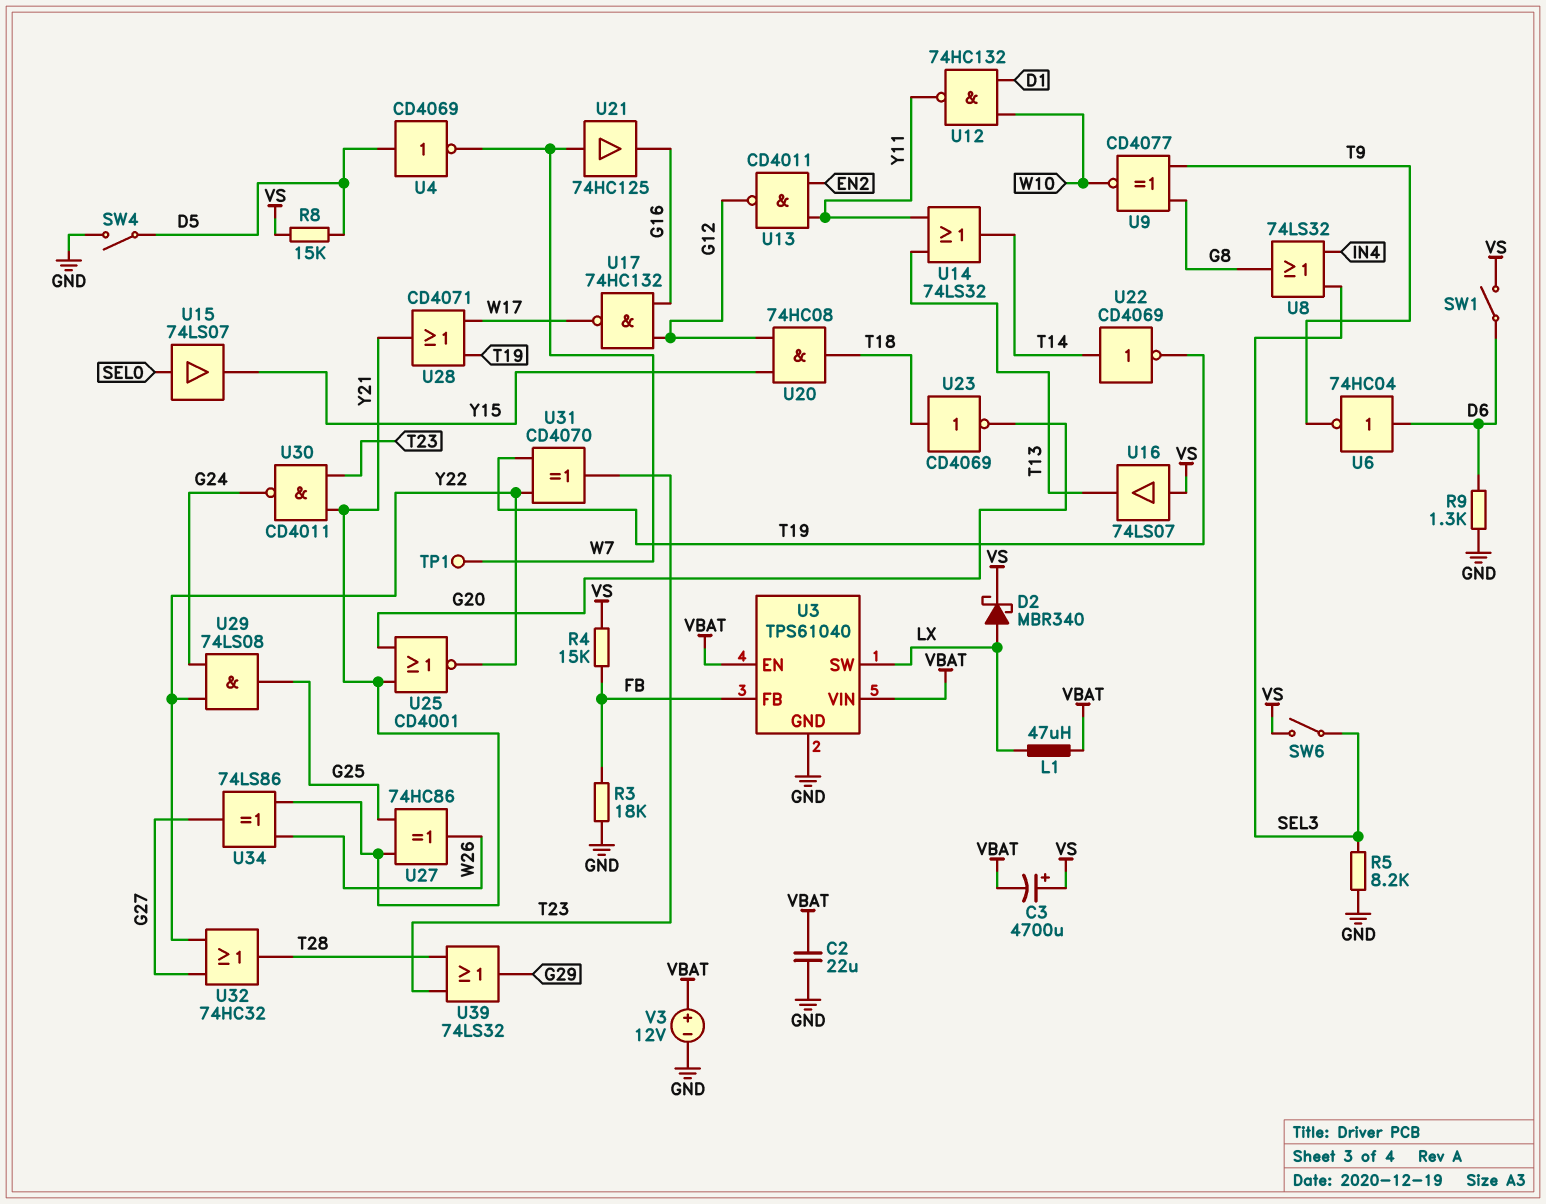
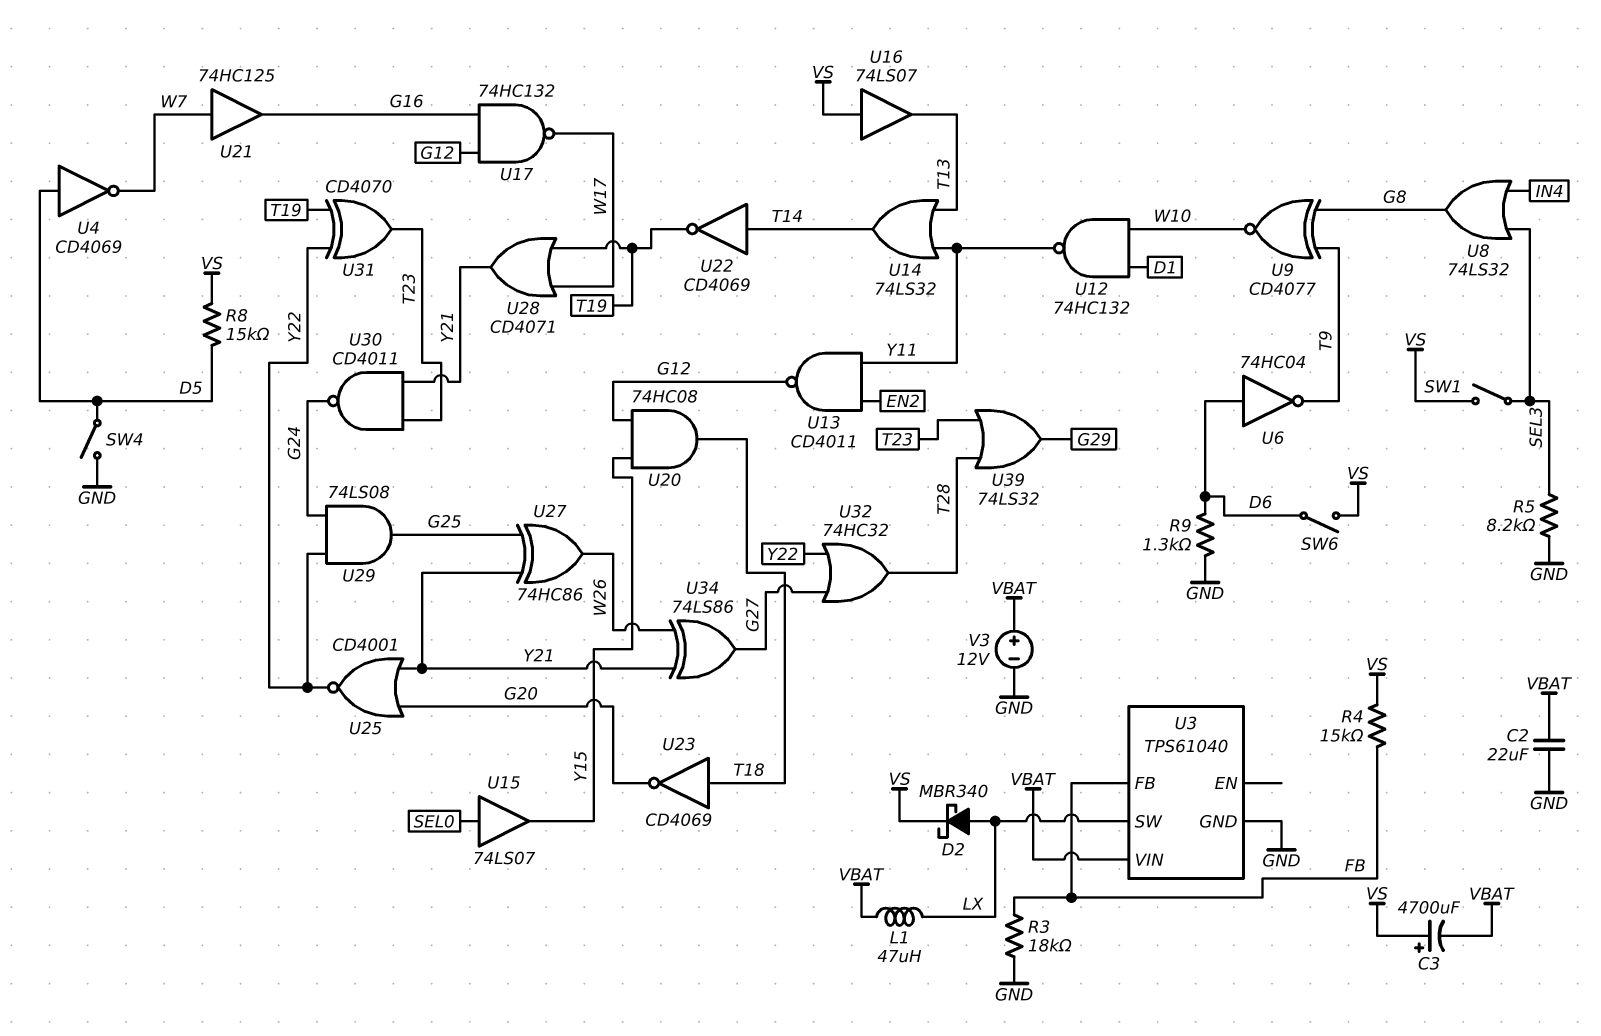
SW1: switch (D6, VS) -> switch (SEL3, VS)
SW6: switch (SEL3, VS) -> switch (D6, VS)
TP1: test point (W7) -> none
U3 pin EN: VBAT -> none

